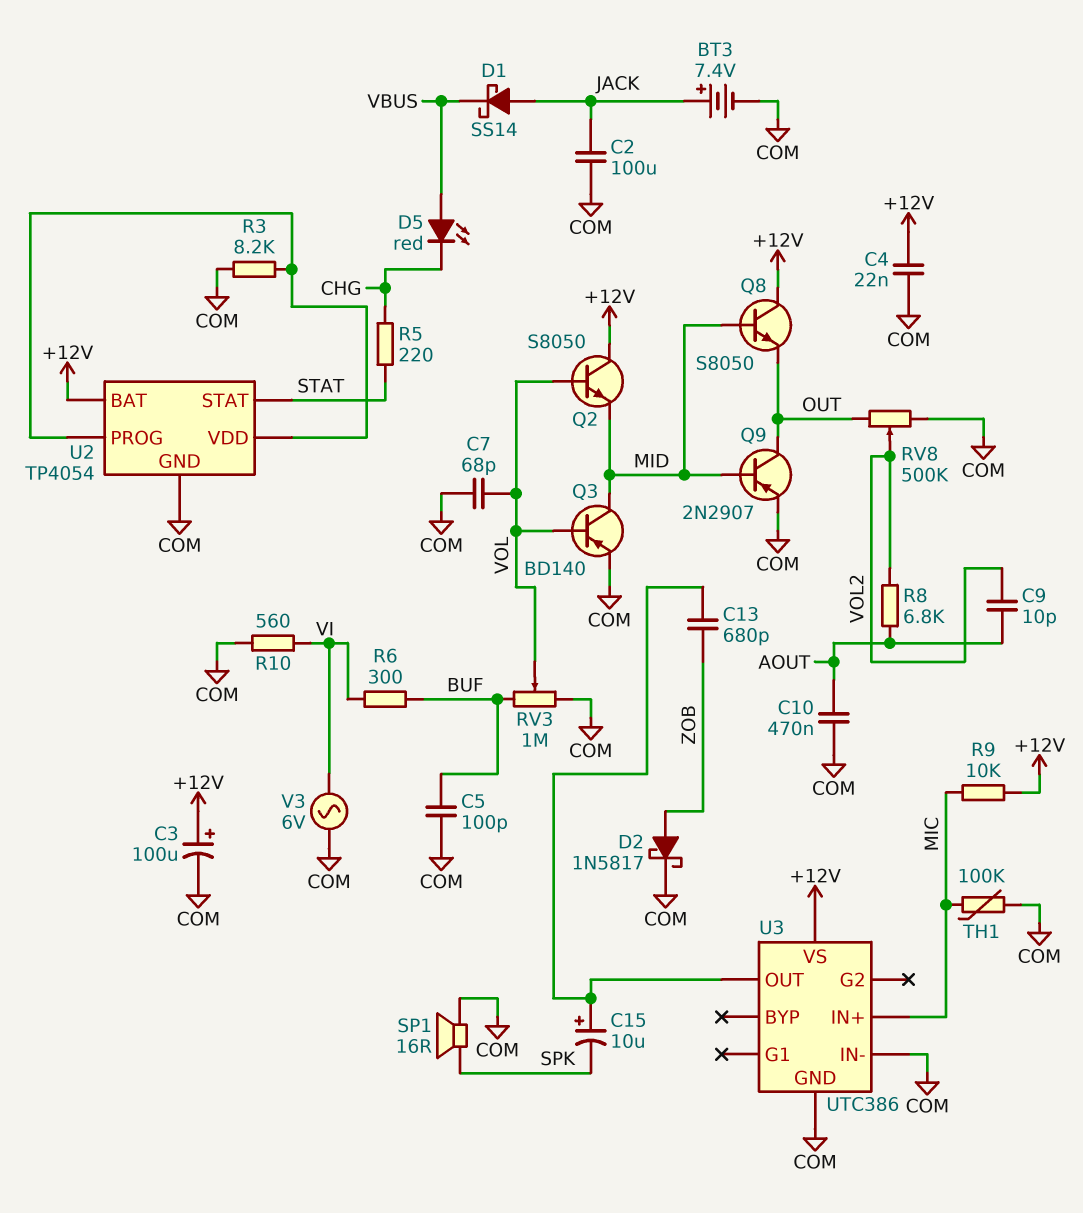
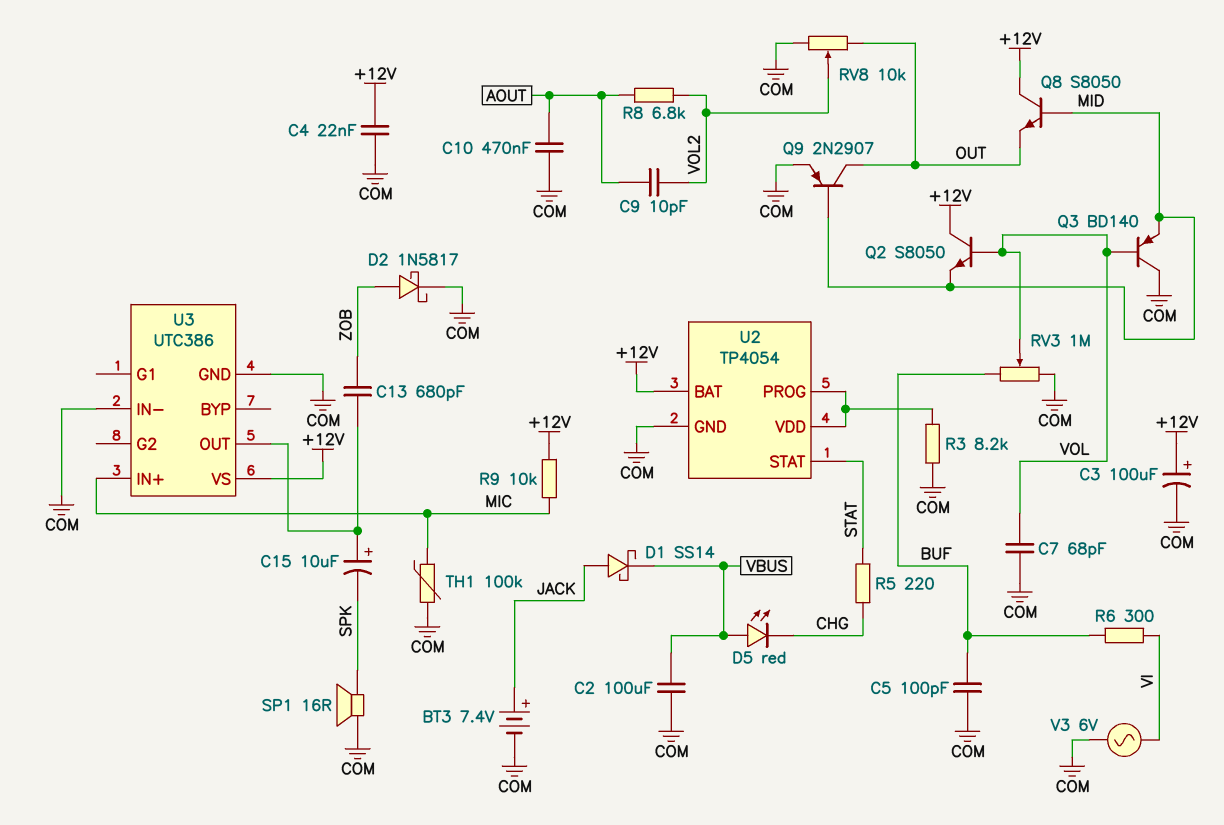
C2: 100uF (COM, JACK) -> 100uF (COM, VBUS)
Q3: PNP BD140 (B VOL, C MID, E COM) -> PNP BD140 (B VOL, C COM, E MID)
R10: 560 (COM, VI) -> none
RV8: 500k (COM, OUT, wiper VOL2) -> 10k (COM, OUT, wiper VOL2)

